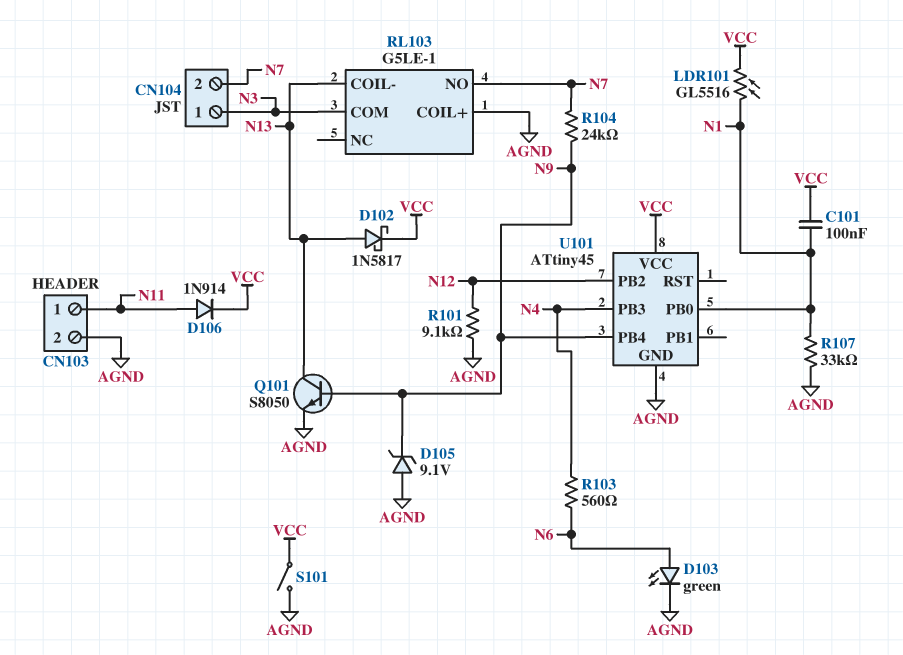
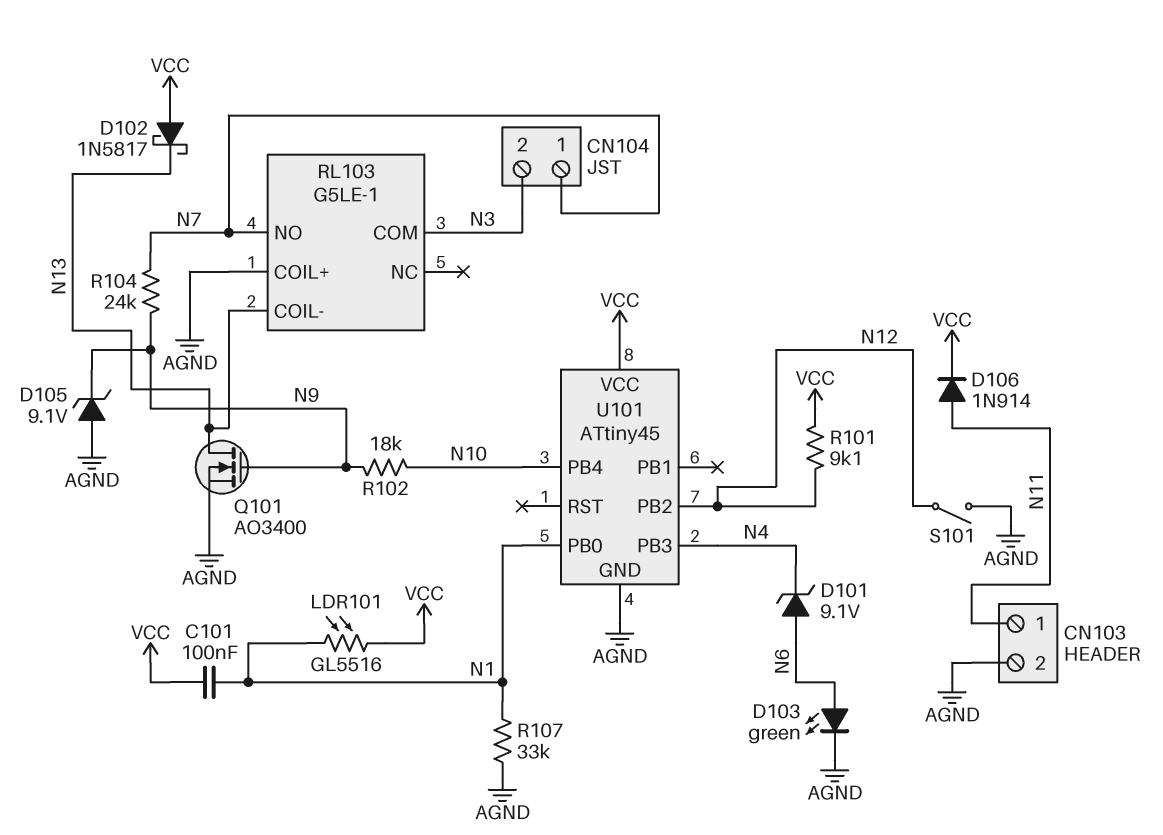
CN104 pin 1: N3 -> N7
CN104 pin 2: N7 -> N3
D101: none -> zener 9.1V (A N6, K N4)
D102: schottky 1N5817 (A N13, K VCC) -> schottky 1N5817 (A VCC, K N13)
Q101: NPN S8050 (B N9, C N13, E AGND) -> NMOS AO3400 (G N9, D N13, S AGND)
R101: 9.1k (AGND, N12) -> 9.1k (N12, VCC)
R102: none -> 18k (N9, N10)
R103: 560 (N4, N6) -> none
S101: switch (AGND, VCC) -> switch (AGND, N12)
U101 pin PB4: N9 -> N10

